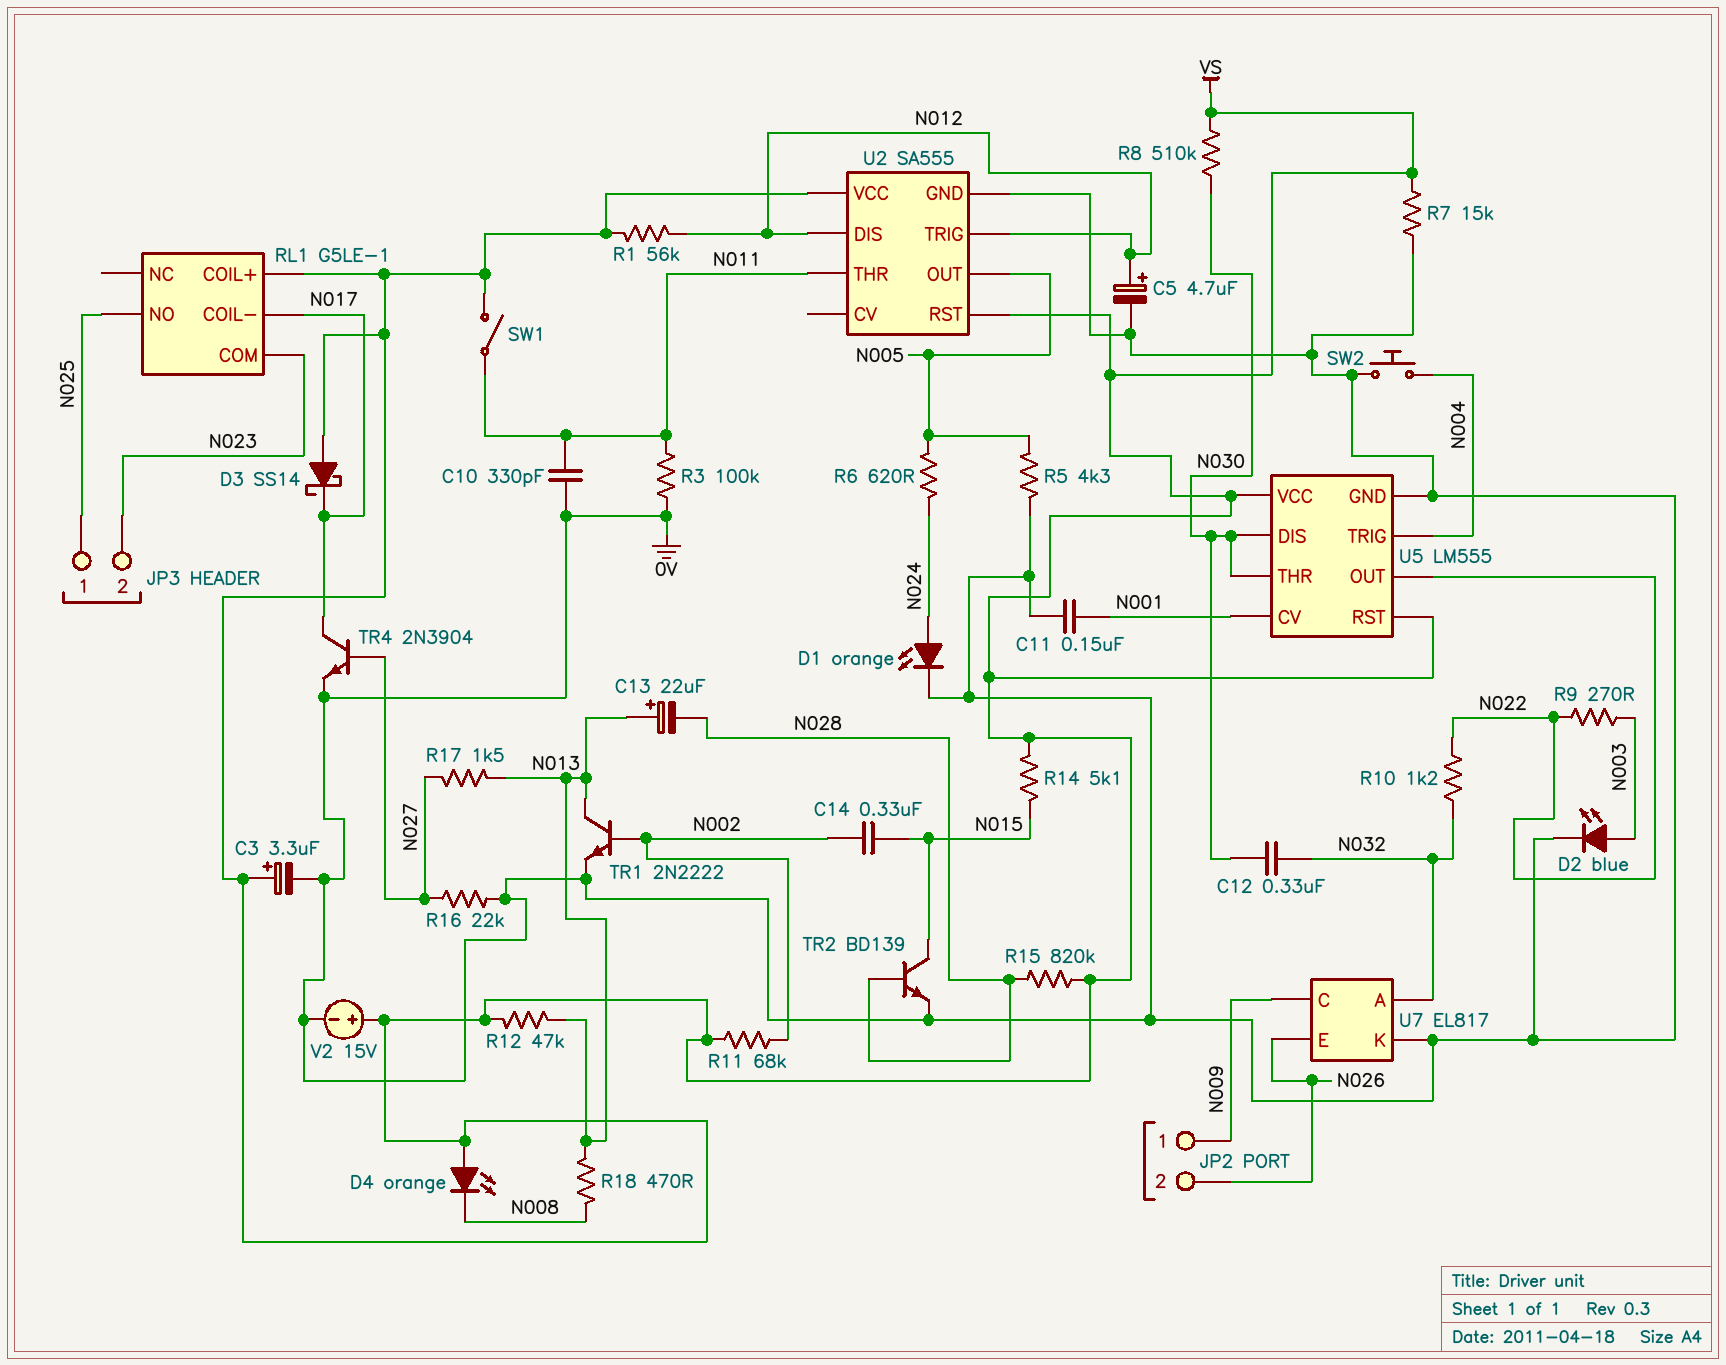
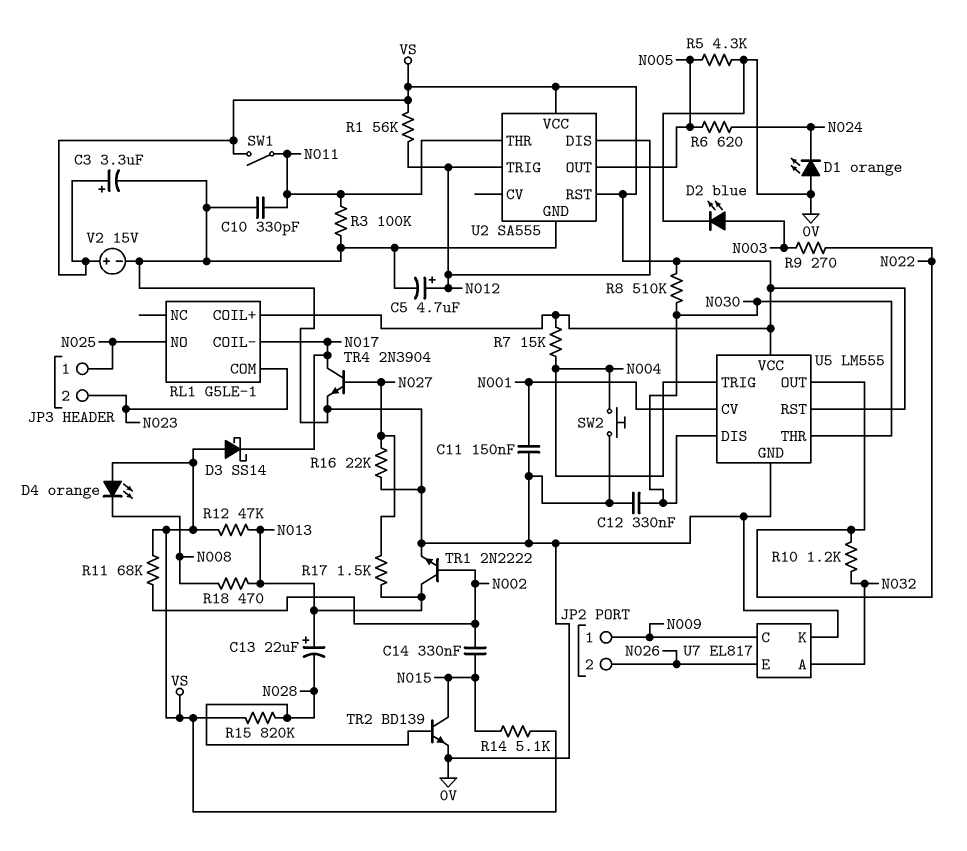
C12: 330nF (N030, N032) -> 330nF (0V, N030)
D1: LED orange (A N024, K 0V) -> LED orange (A 0V, K N024)
R7: 15k (0V, VS) -> 15k (N004, VS)

